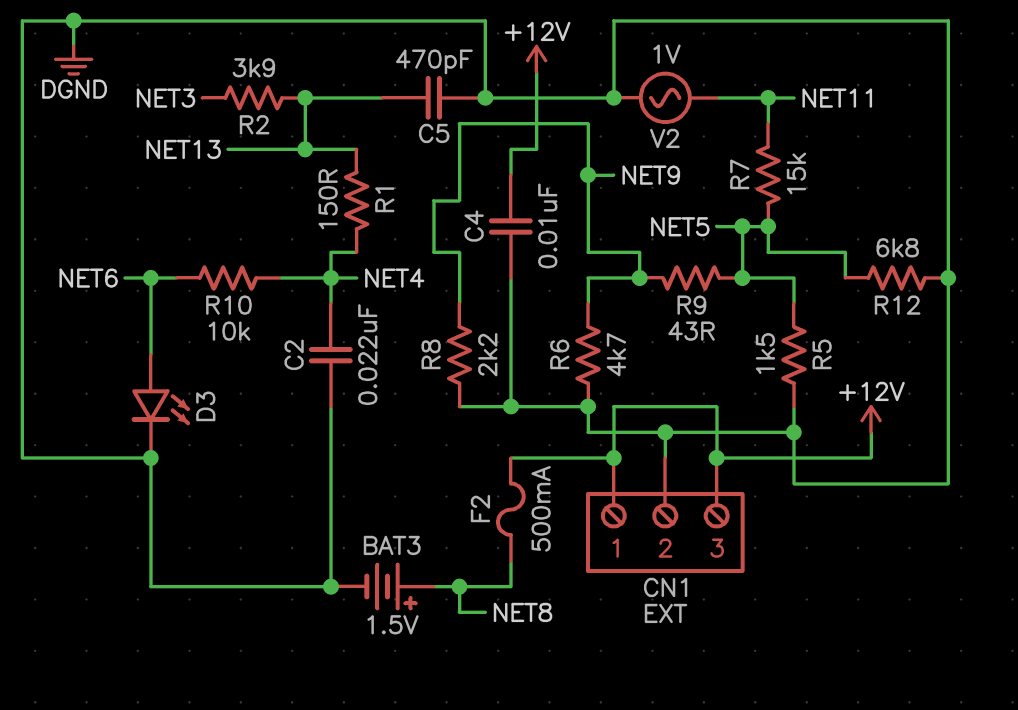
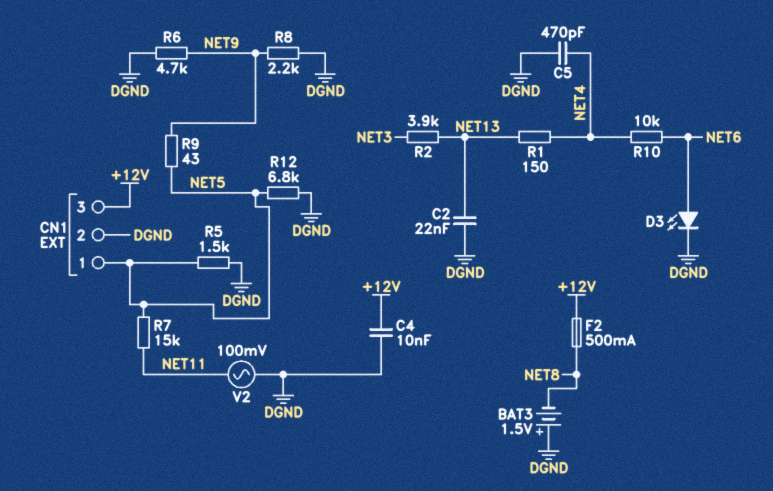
BAT3: 1.5V (plus NET8, minus DGND) -> 1.5V (plus DGND, minus NET8)
C2: 22nF (DGND, NET4) -> 22nF (DGND, NET13)
C5: 470pF (DGND, NET13) -> 470pF (DGND, NET4)
CN1 pin 1: +12V -> NET5
V2: AC 1V (DGND, NET11) -> AC 100mV (DGND, NET11)

